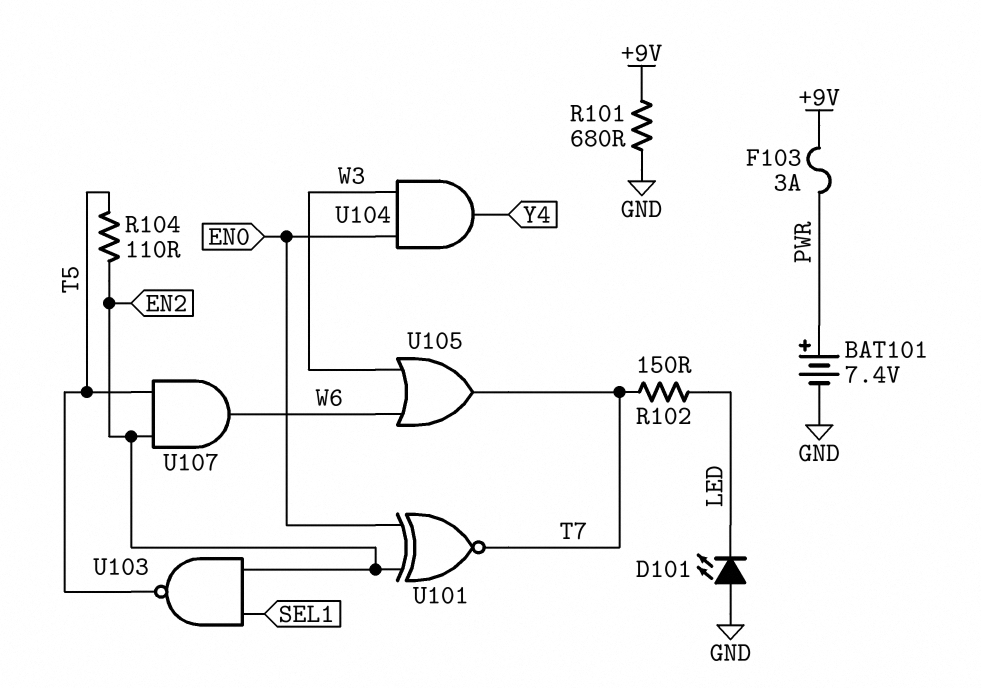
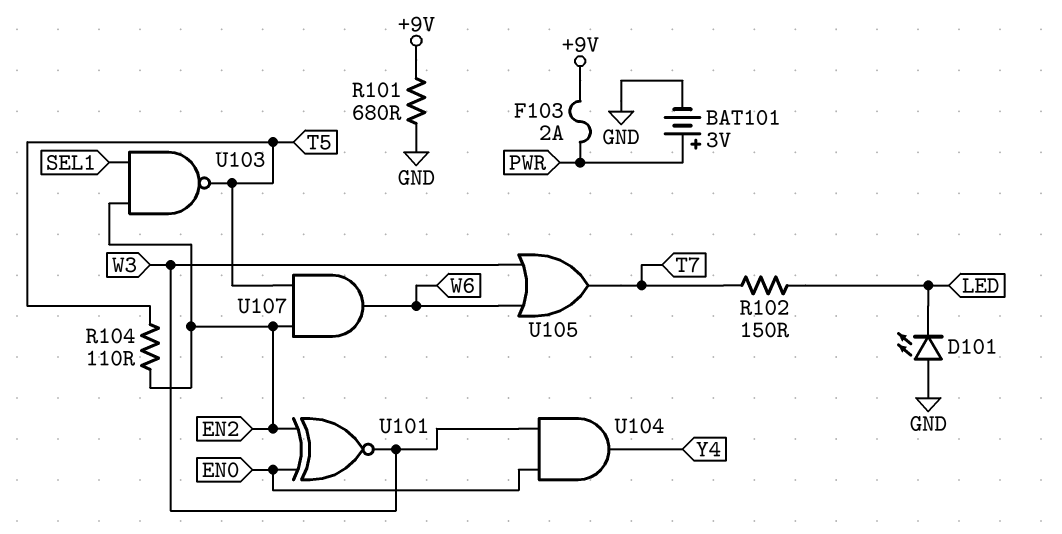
BAT101: 7.4V (plus PWR, minus GND) -> 3V (plus PWR, minus GND)
F103: 3A (+9V, PWR) -> 2A (+9V, PWR)
U101: XNOR (in EN0, in EN2, out T7) -> XNOR (in EN0, in EN2, out W3)

